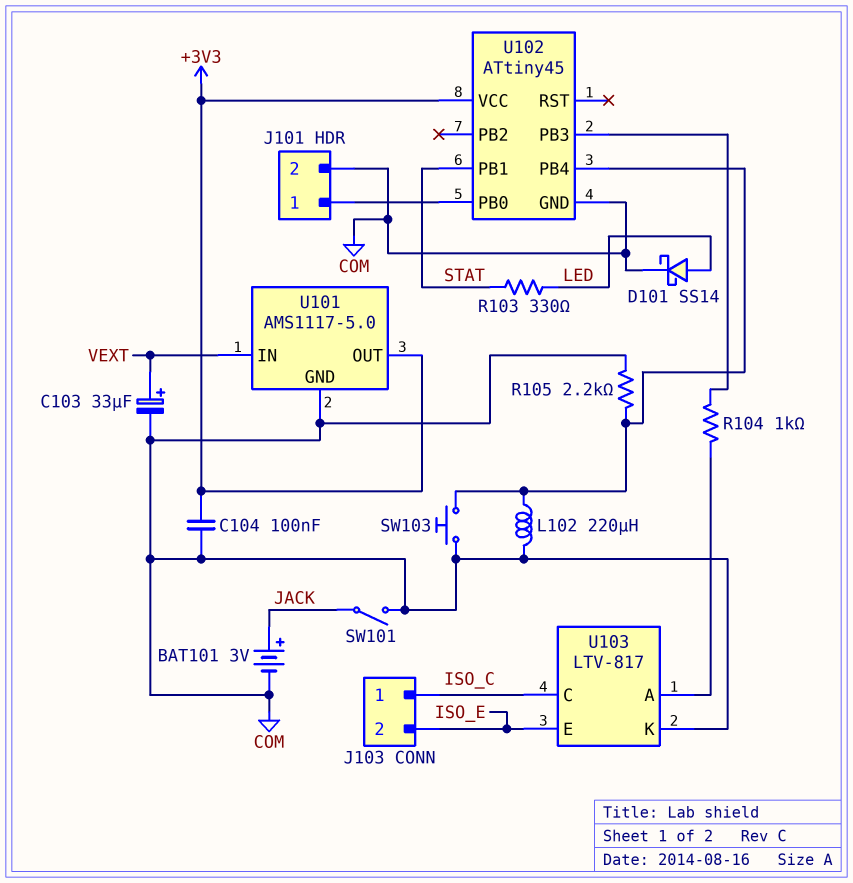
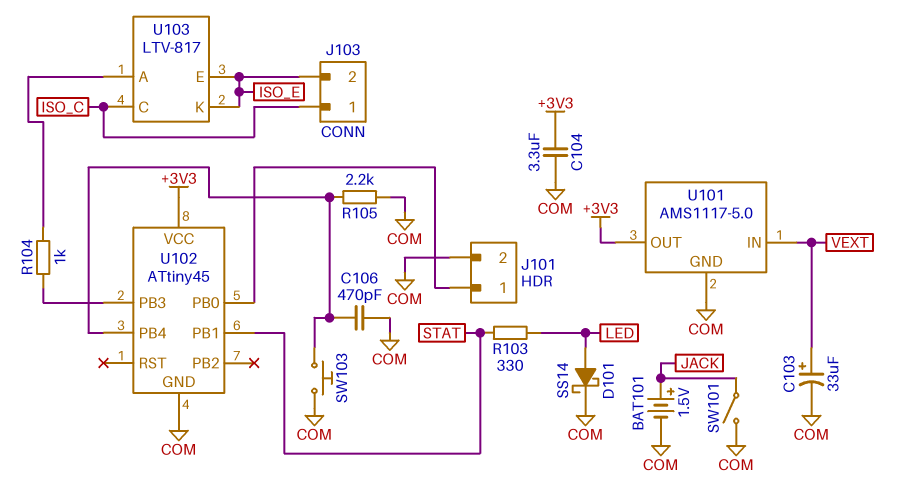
BAT101: 3V (plus JACK, minus COM) -> 1.5V (plus JACK, minus COM)
C104: 100nF (+3V3, COM) -> 3.3uF (+3V3, COM)
C106: none -> 470pF (COM, U102/PB4)
L102: 220uH (COM, U102/PB4) -> none
U103 pin K: COM -> ISO_E

